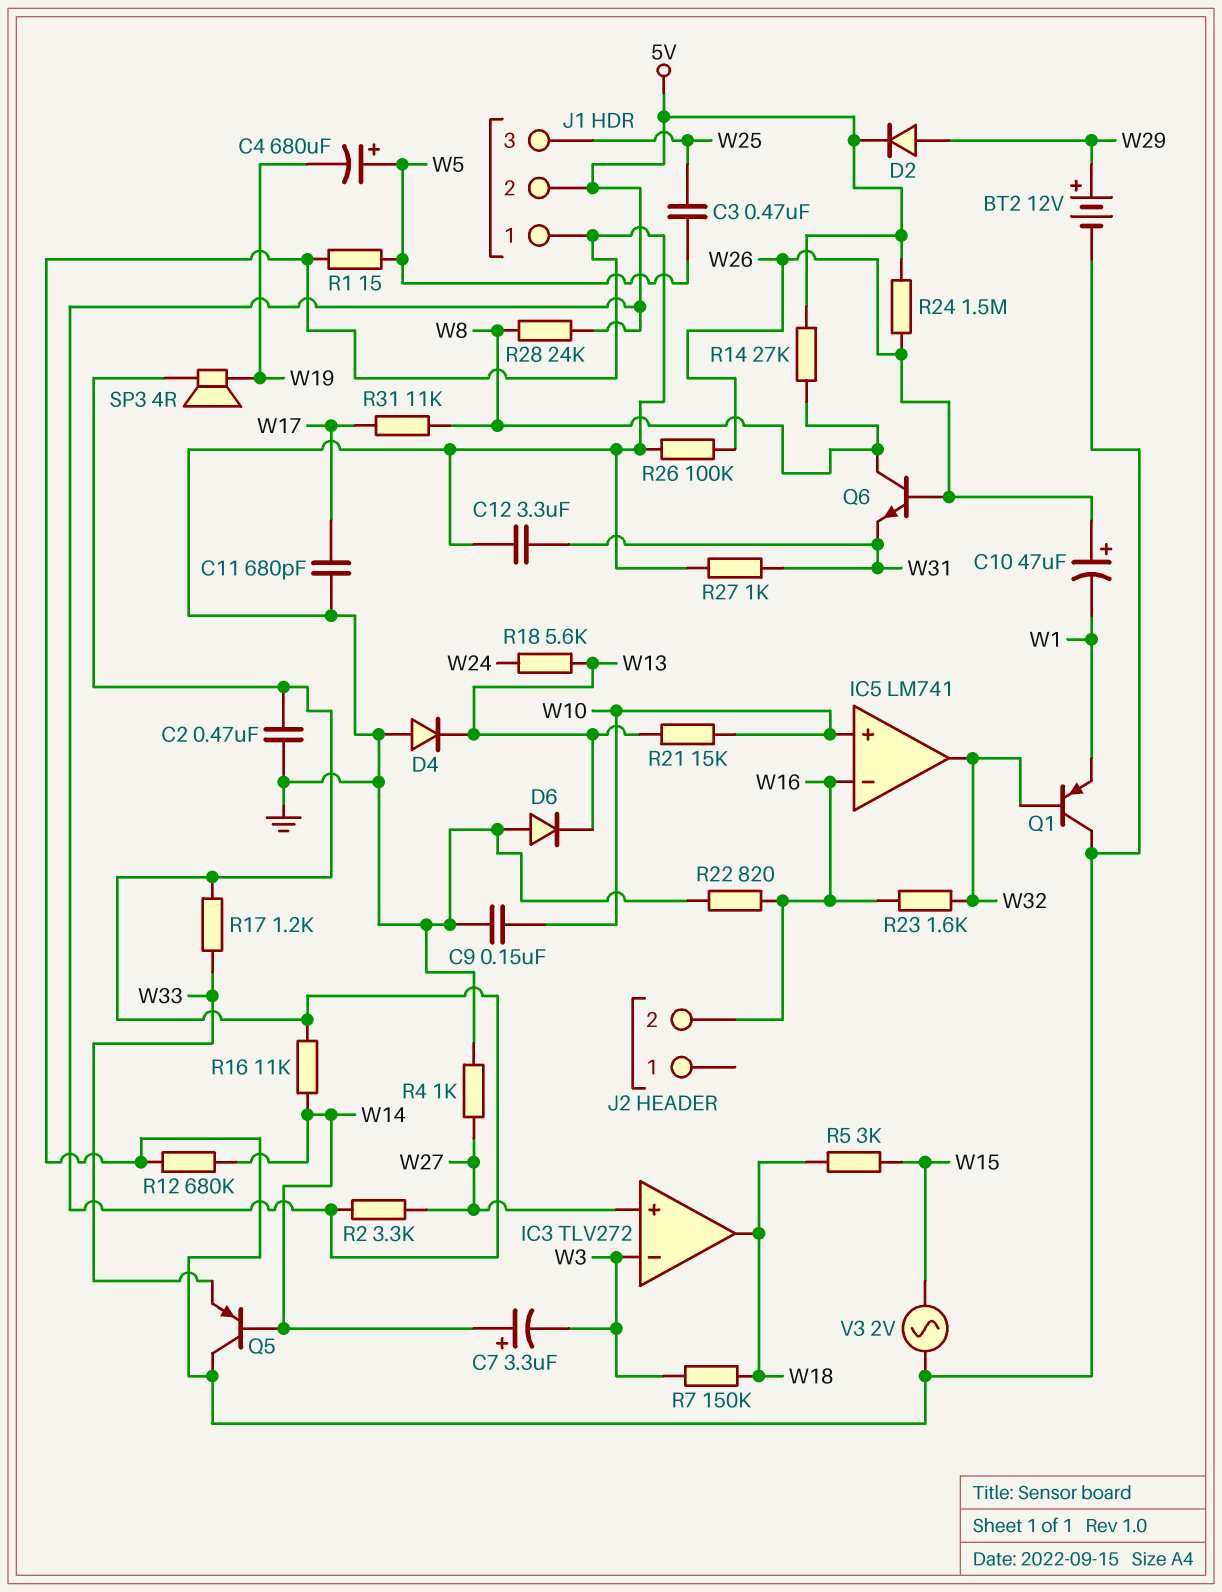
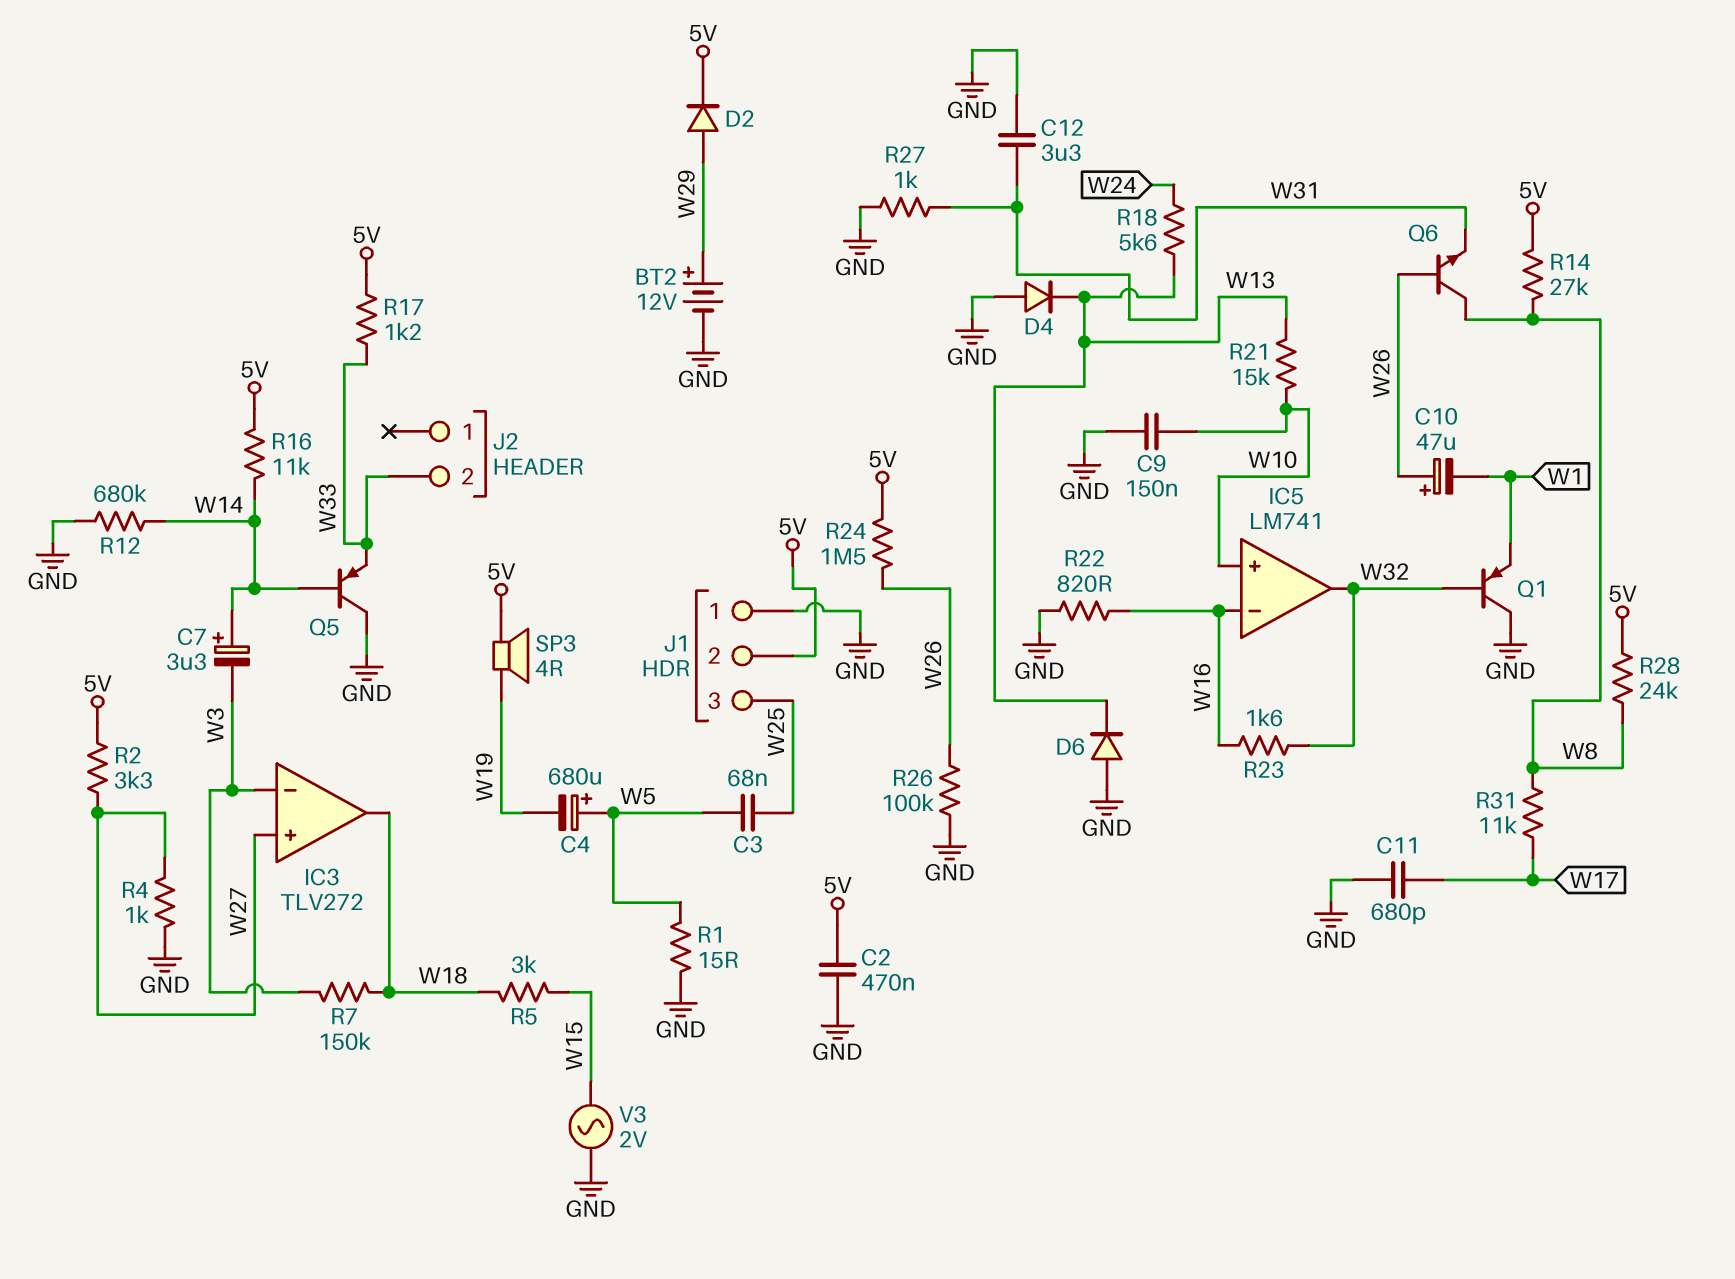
C3: 470nF (W5, W25) -> 68nF (W5, W25)
J2 pin 2: W16 -> W33

